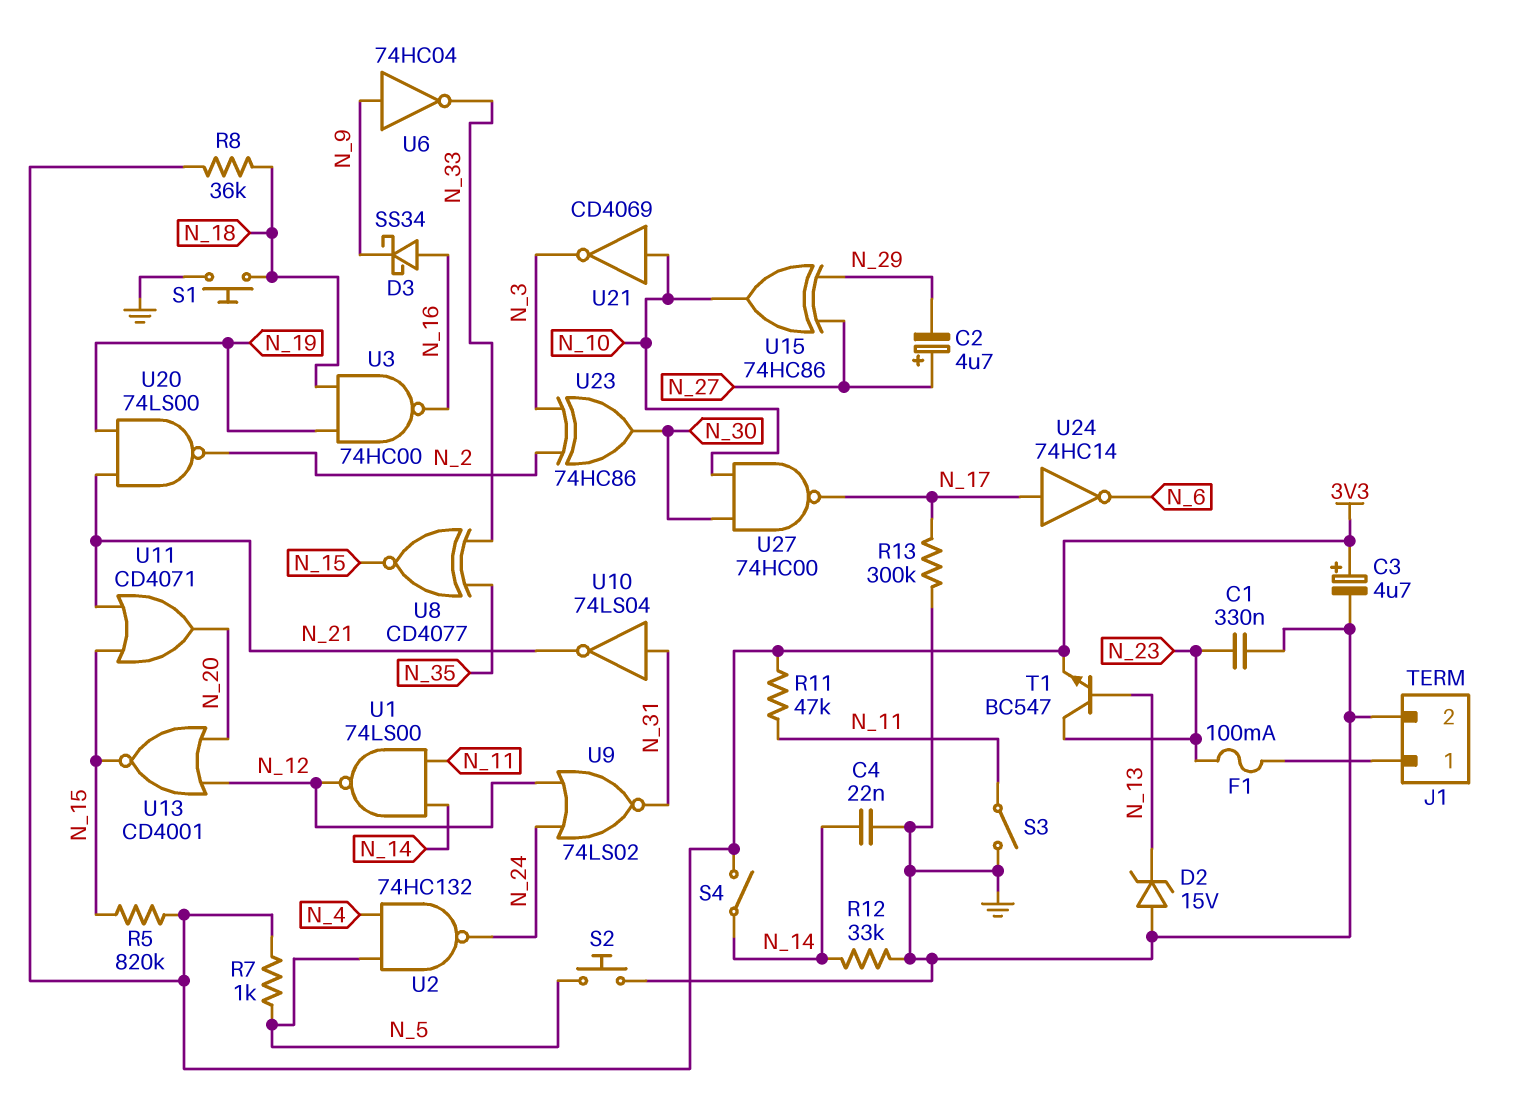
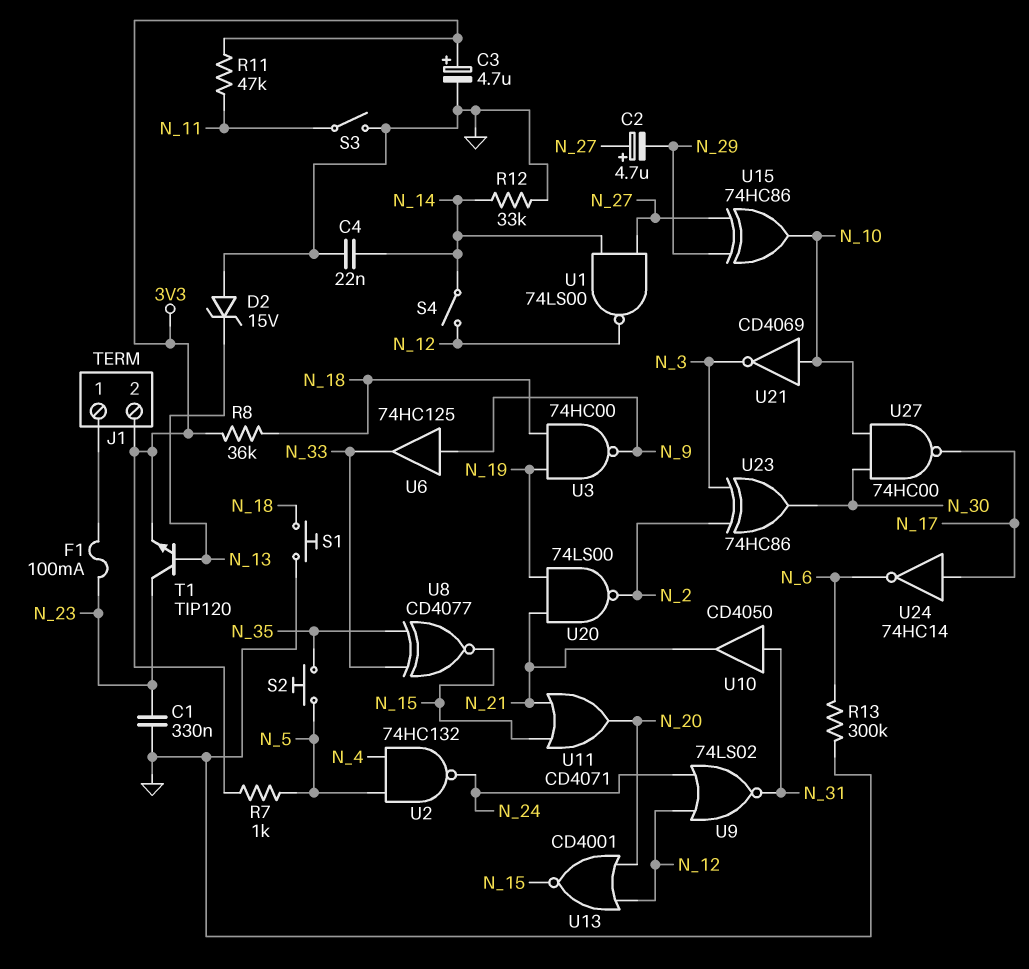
D3: schottky SS34 (A N_16, K N_9) -> none
J1 pin 2: GND -> 3V3
R5: 820k (3V3, N_15) -> none
R13: 300k (GND, N_17) -> 300k (GND, N_6)
S2: button (GND, N_5) -> button (N_5, N_35)
S4: switch (3V3, N_14) -> switch (N_12, N_14)
T1: NPN BC547 (B N_13, C N_23, E 3V3) -> NPN TIP120 (B N_13, C N_23, E 3V3)
U1: NAND 74LS00 (in N_11, in N_14, out N_12) -> NAND 74LS00 (in N_14, in N_27, out N_12)
U3: NAND 74HC00 (in N_18, in N_19, out N_16) -> NAND 74HC00 (in N_18, in N_19, out N_9)
U6: NOT 74HC04 (in N_9, out N_33) -> buffer 74HC125 (in N_9, out N_33)
U10: NOT 74LS04 (in N_31, out N_21) -> buffer CD4050 (in N_31, out N_21)

